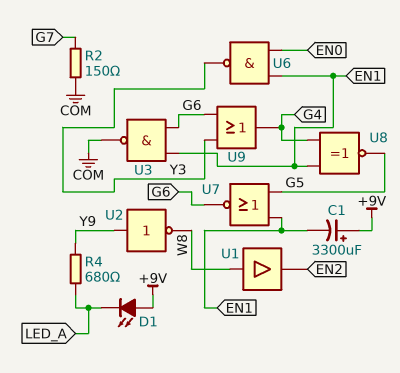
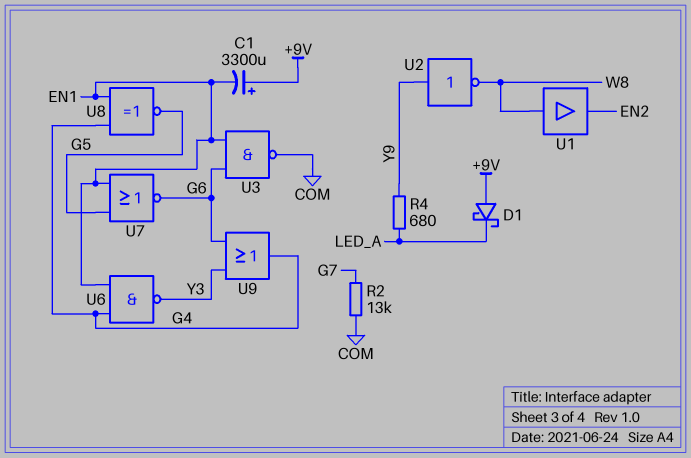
D1: LED (A +9V, K LED_A) -> schottky (A +9V, K LED_A)
R2: 150 (COM, G7) -> 13k (COM, G7)
U6: NAND (in EN0, in EN1, out Y3) -> NAND (in EN1, in G4, out Y3)

